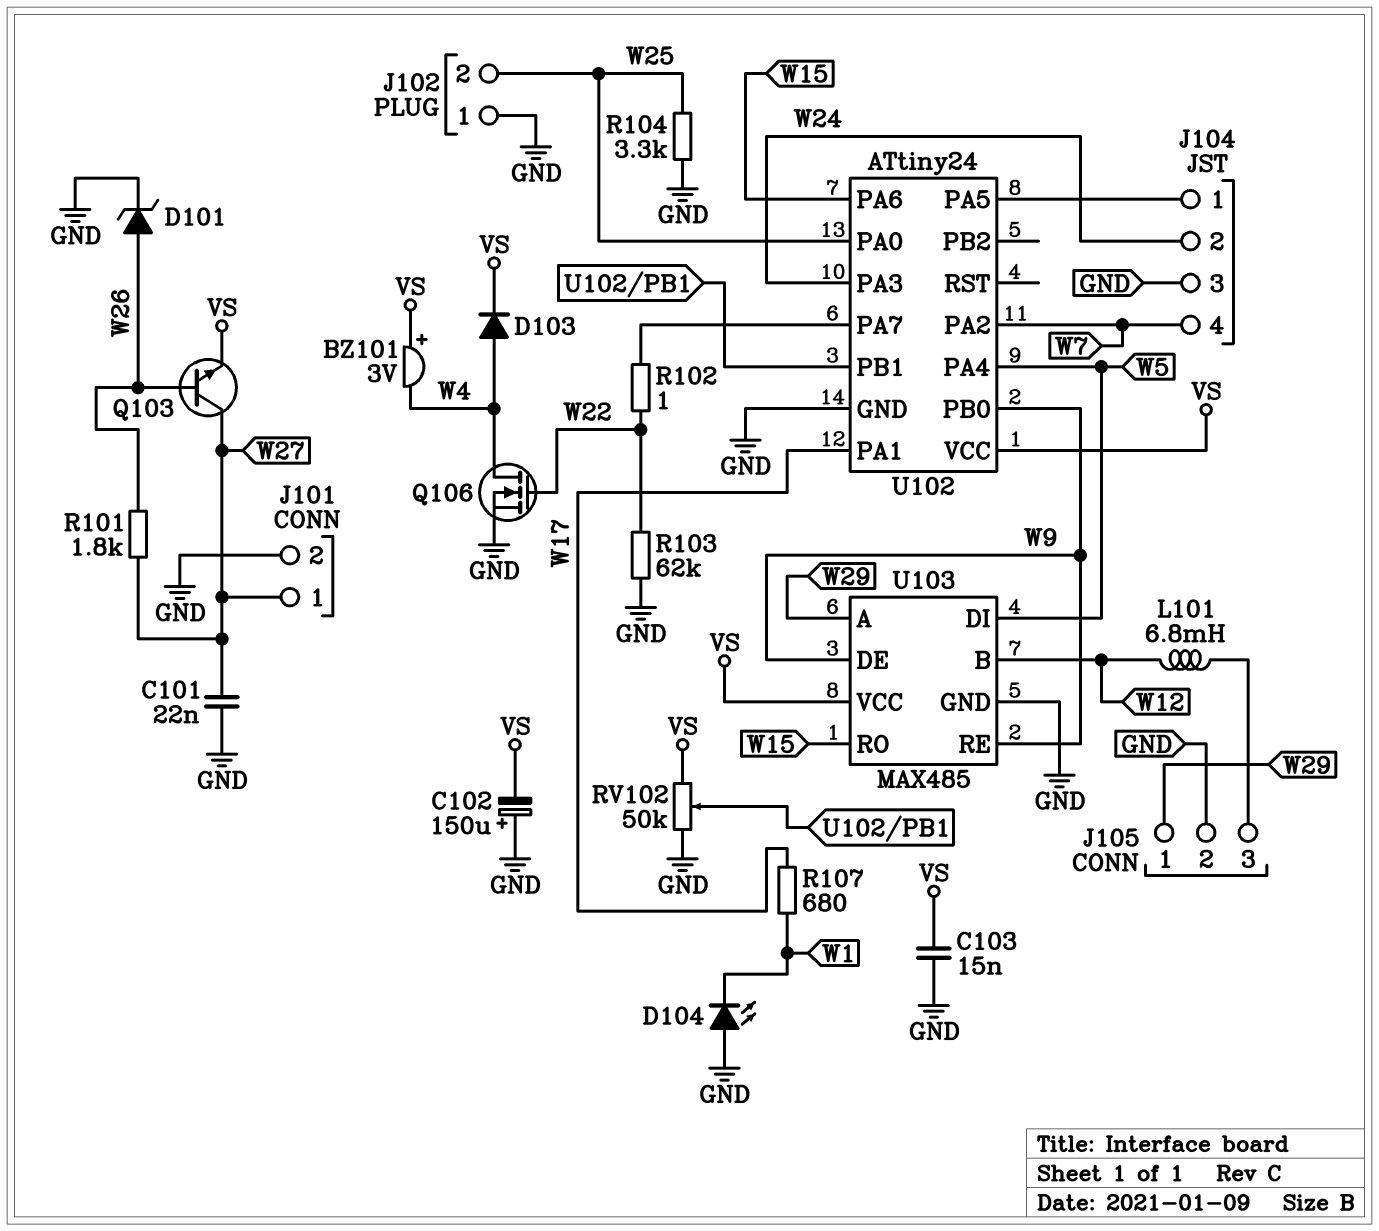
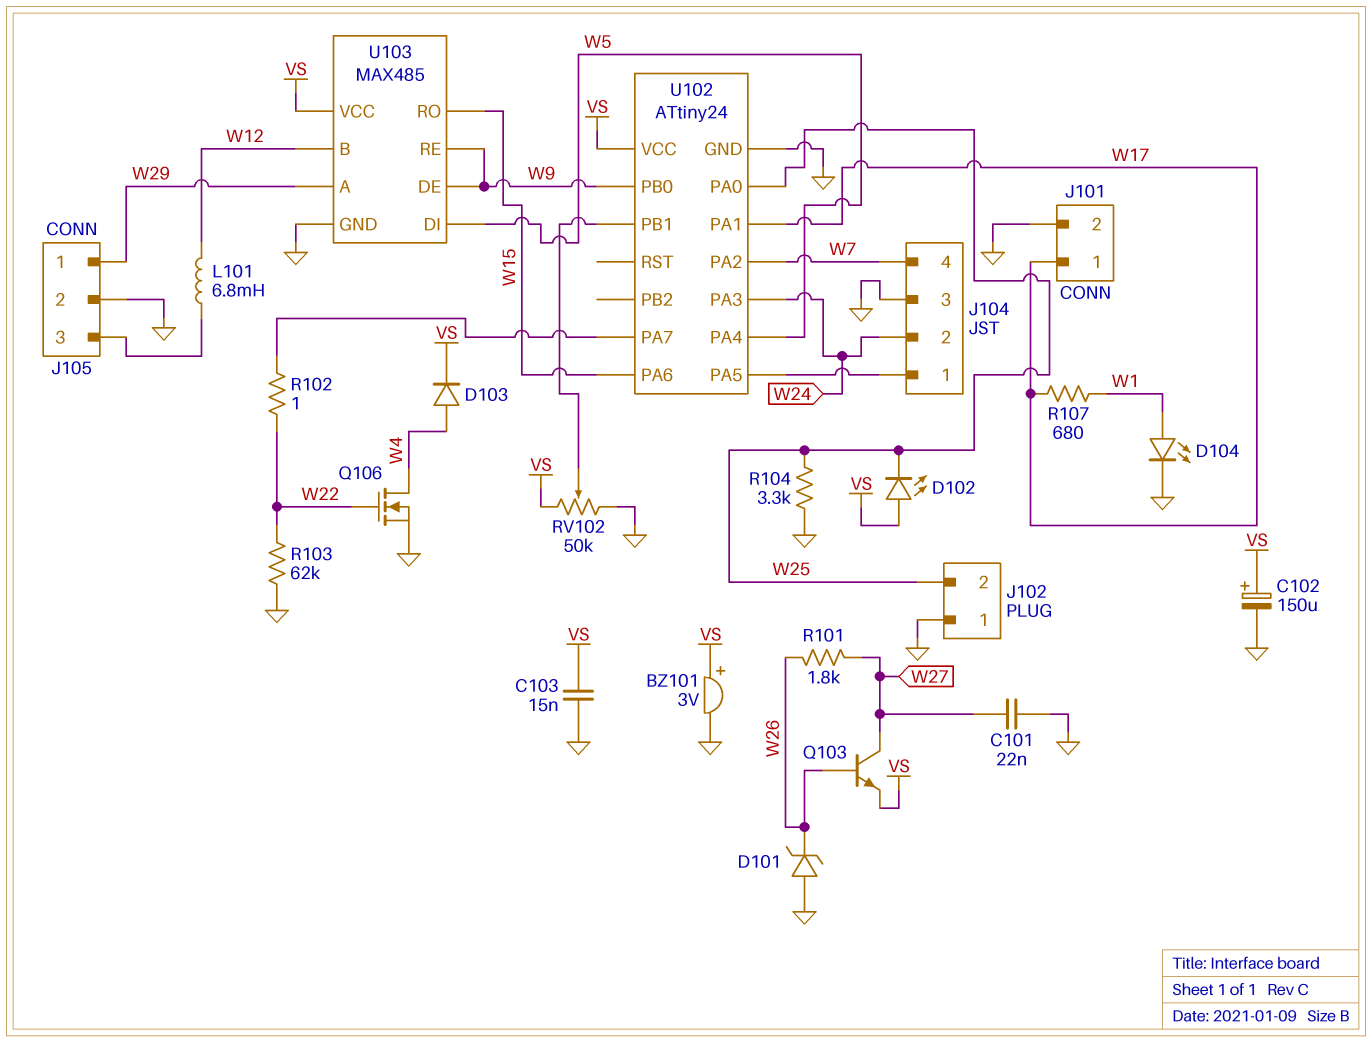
BZ101: buzzer 3V (plus VS, minus W4) -> buzzer 3V (plus VS, minus GND)
C102: 150uF (plus GND, minus VS) -> 150uF (plus VS, minus GND)
D101: zener (A W26, K GND) -> zener (A GND, K W26)
D102: none -> LED (A VS, K W25)
D104: LED (A GND, K W1) -> LED (A W1, K GND)
J101 pin 1: W27 -> W17

